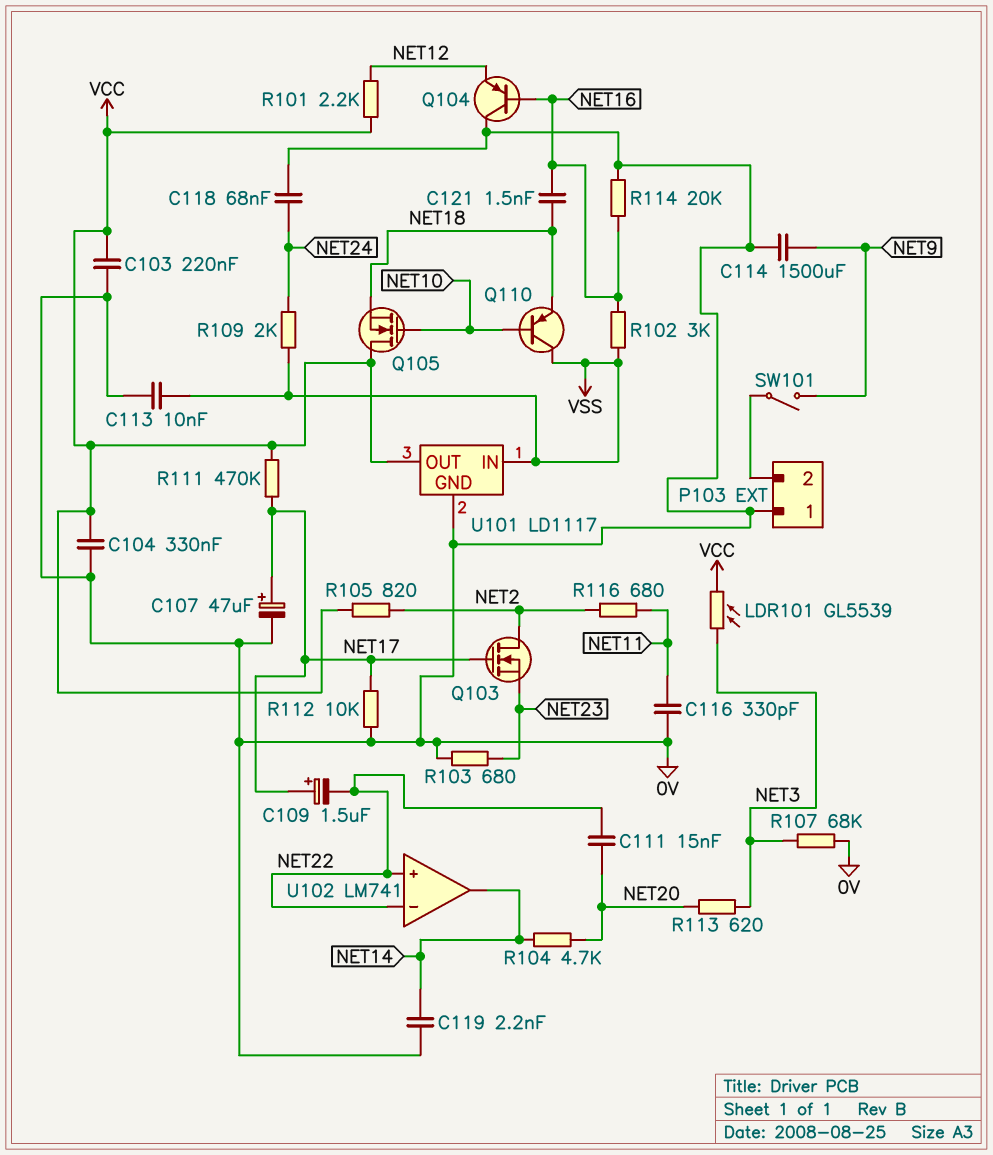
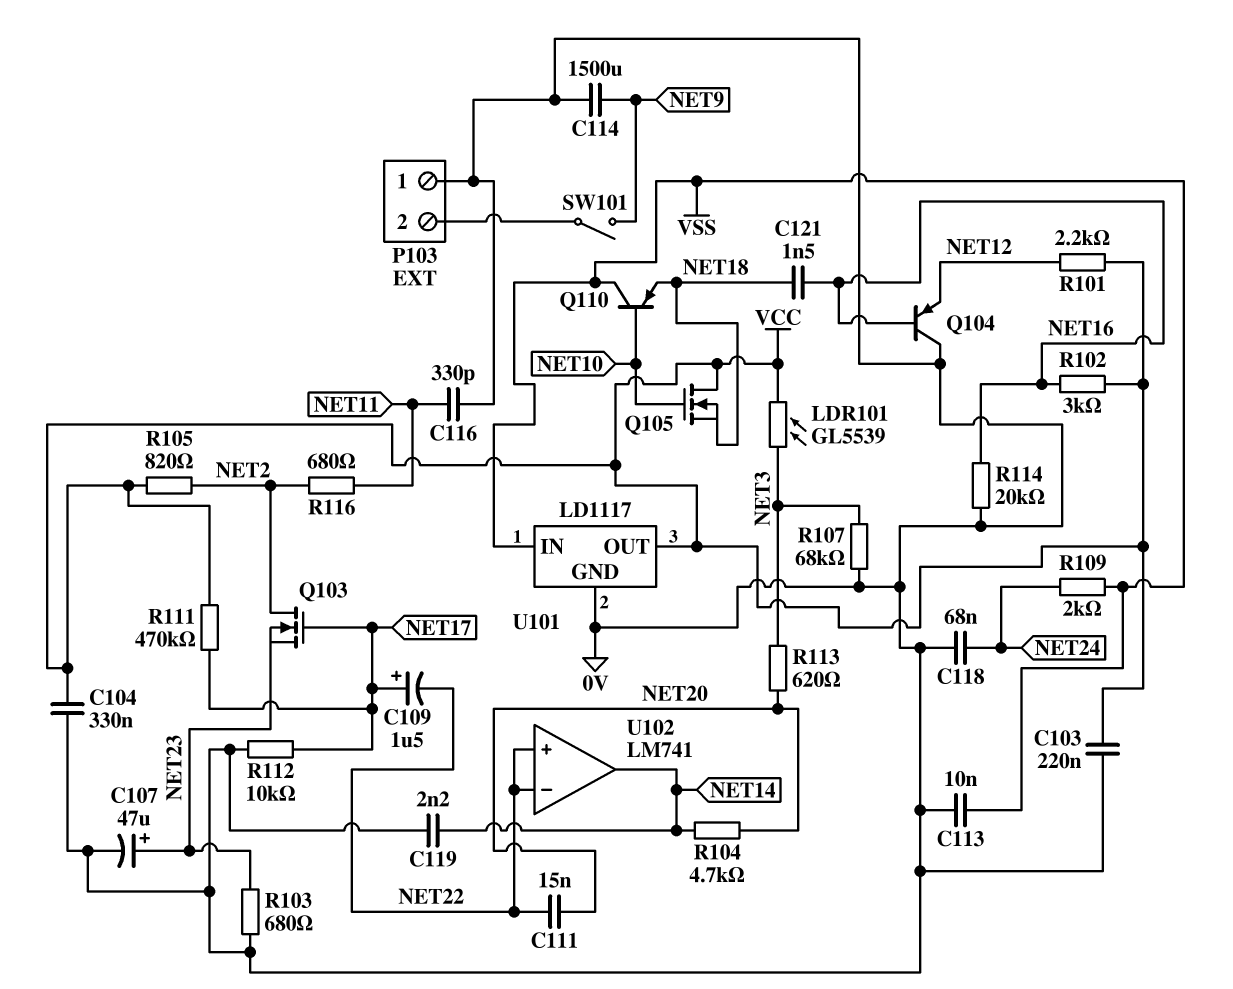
C107: 47uF (plus NET17, minus 0V) -> 47uF (plus NET23, minus 0V)
R102: 3k (NET16, VSS) -> 3k (NET16, VCC)

